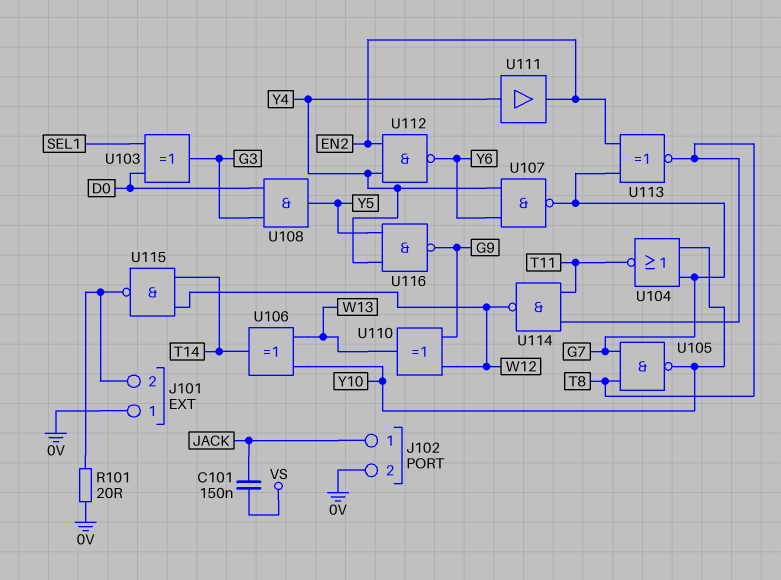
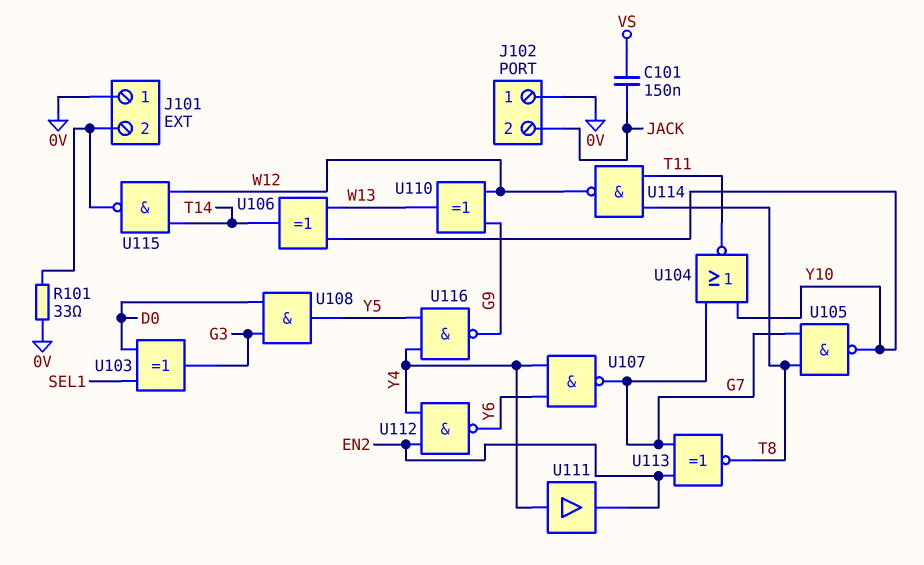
J102 pin 1: JACK -> 0V
J102 pin 2: 0V -> JACK
R101: 20 (0V, J101/2) -> 33 (0V, J101/2)

